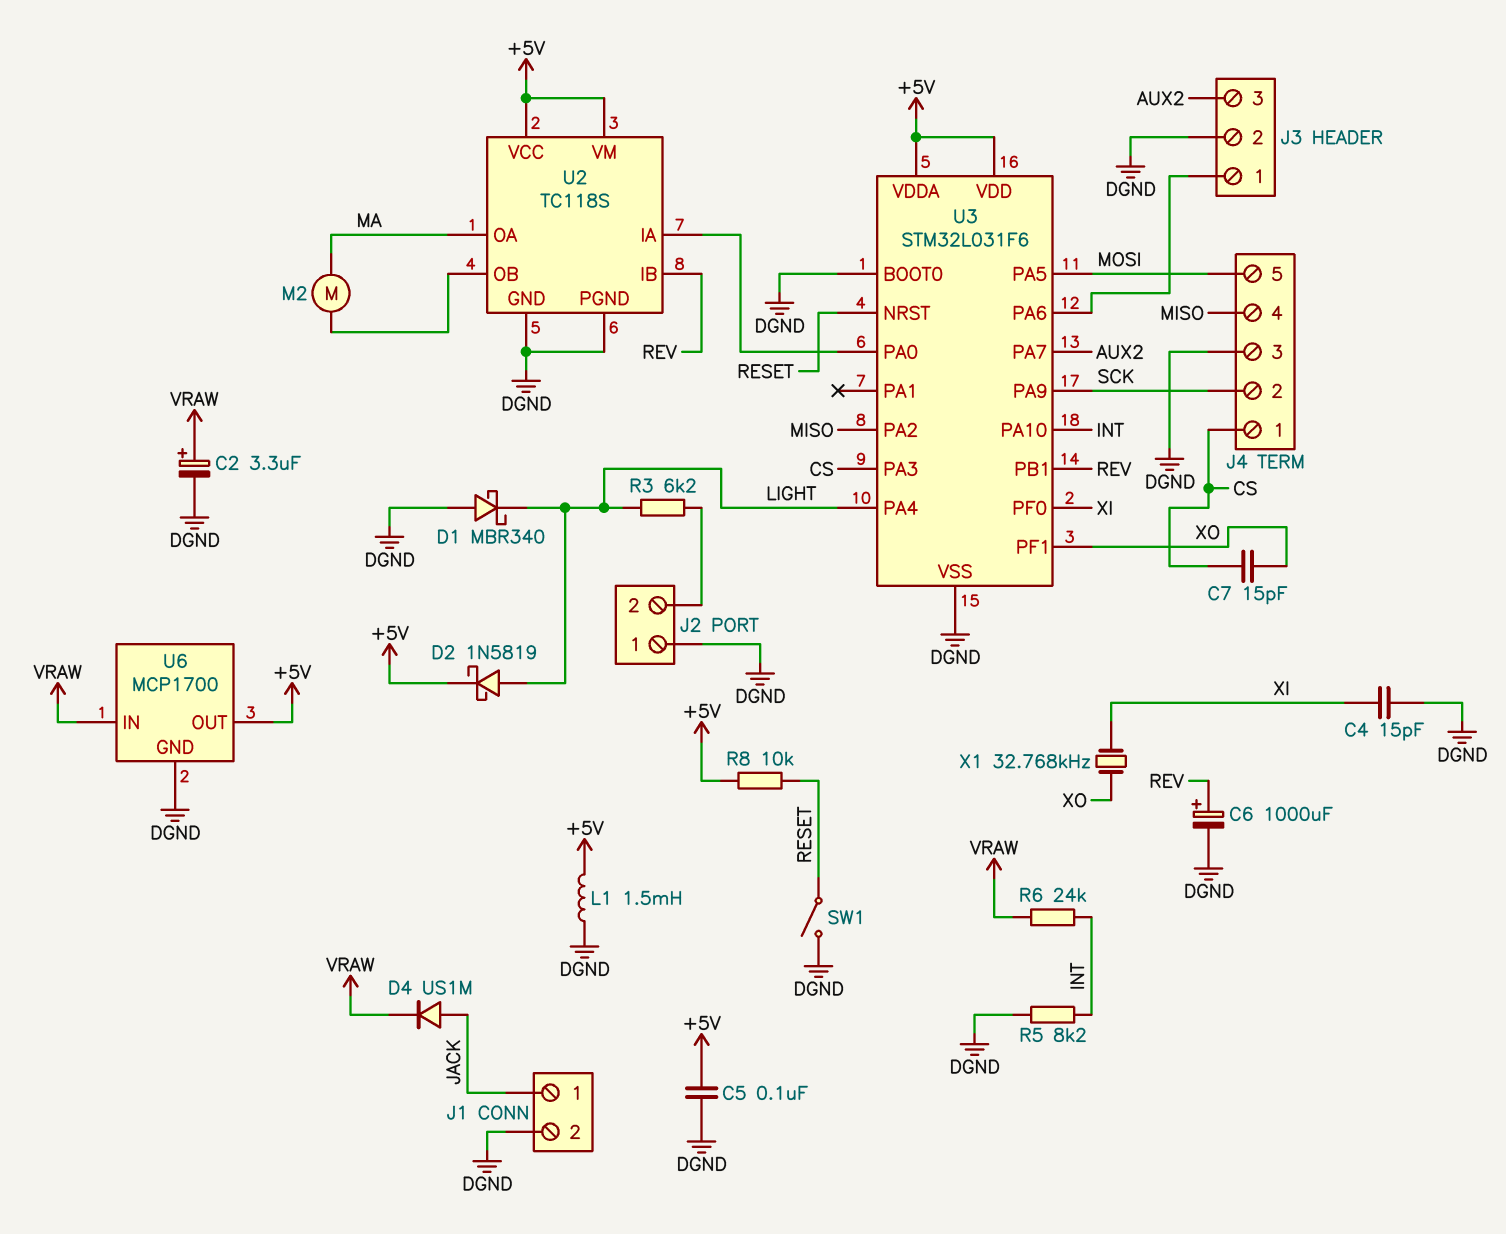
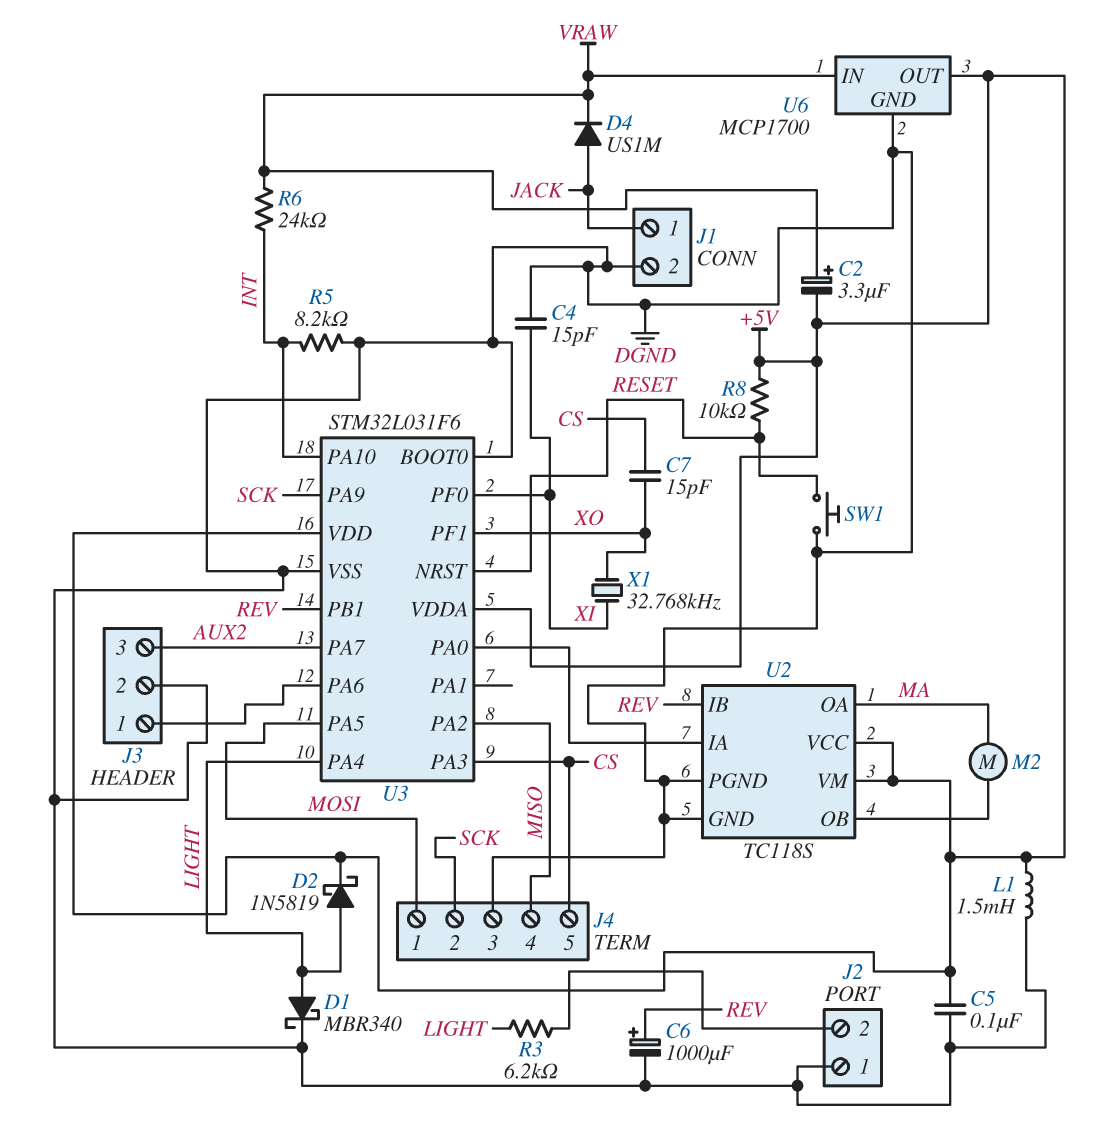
C2: 3.3uF (plus VRAW, minus DGND) -> 3.3uF (plus VRAW, minus +5V)
D1: schottky MBR340 (A DGND, K LIGHT) -> schottky MBR340 (A LIGHT, K DGND)
J4 pin 1: CS -> MOSI
J4 pin 5: MOSI -> CS
SW1: switch (DGND, RESET) -> button (DGND, RESET)

